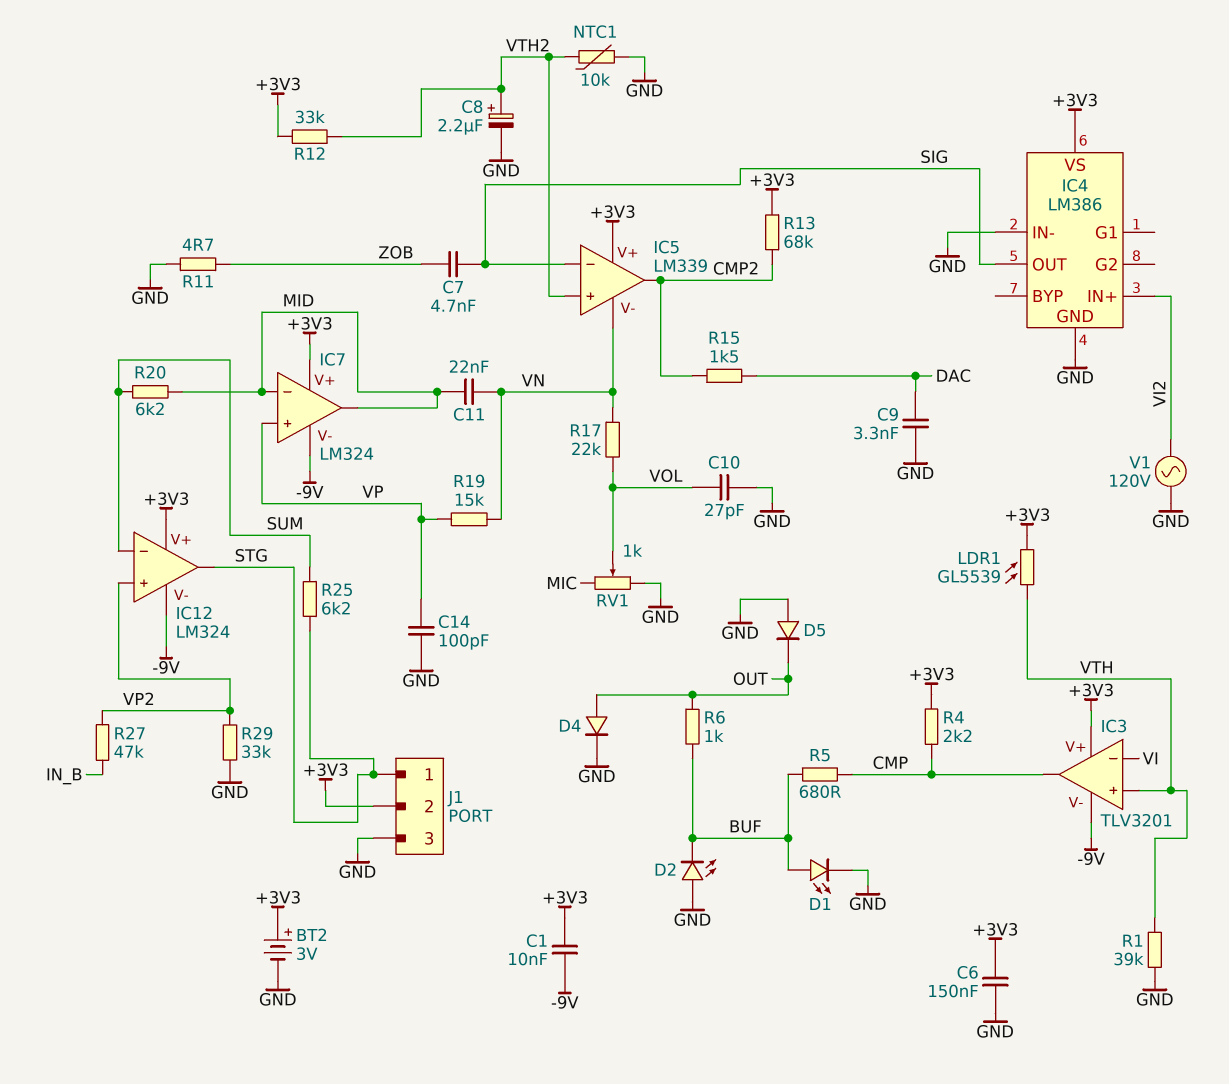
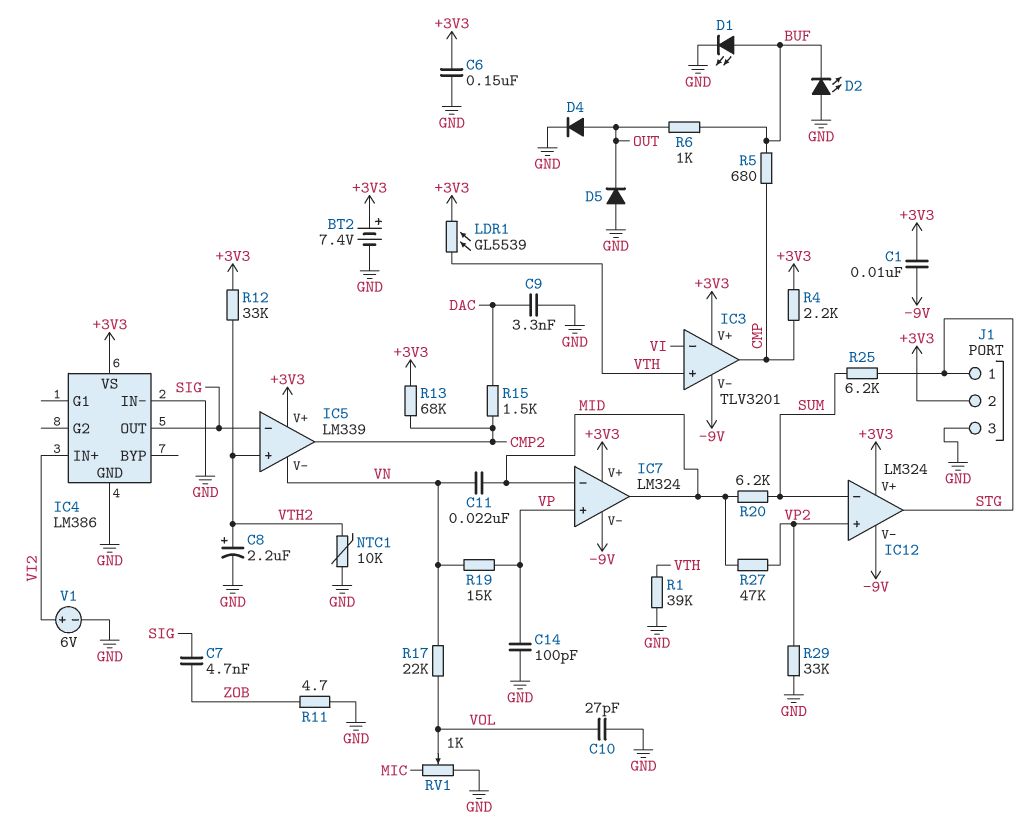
BT2: 3V (plus +3V3, minus GND) -> 7.4V (plus +3V3, minus GND)
R27: 47k (IN_B, VP2) -> 47k (MID, VP2)
V1: AC 120V (GND, VI2) -> 6V (plus VI2, minus GND)

